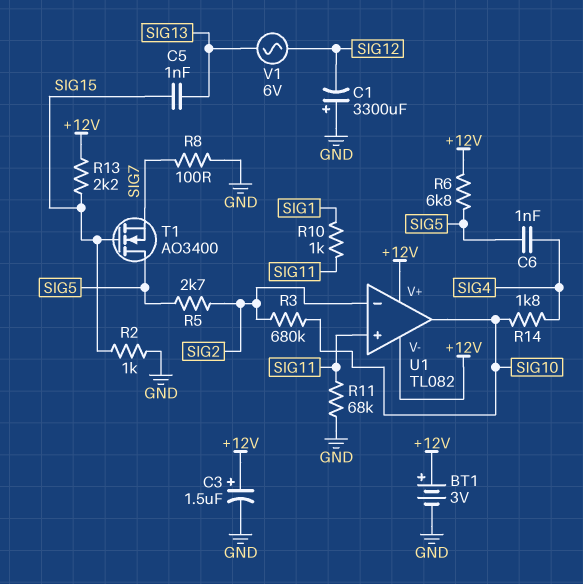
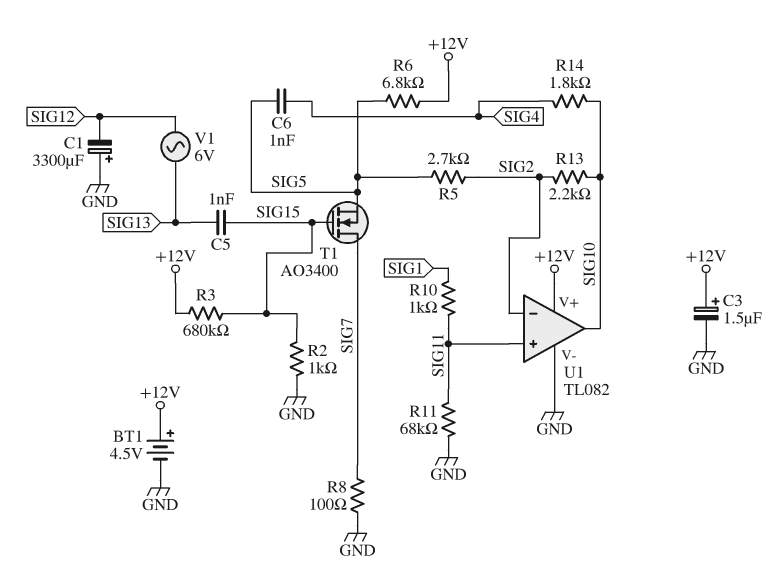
BT1: 3V (plus +12V, minus GND) -> 4.5V (plus +12V, minus GND)
R3: 680k (SIG2, SIG10) -> 680k (+12V, SIG15)
R13: 2.2k (+12V, SIG15) -> 2.2k (SIG2, SIG10)
T1: NMOS AO3400 (G SIG15, D SIG5, S SIG7) -> NMOS AO3400 (G SIG15, D SIG7, S SIG5)
U1 pin V-: +12V -> GND

